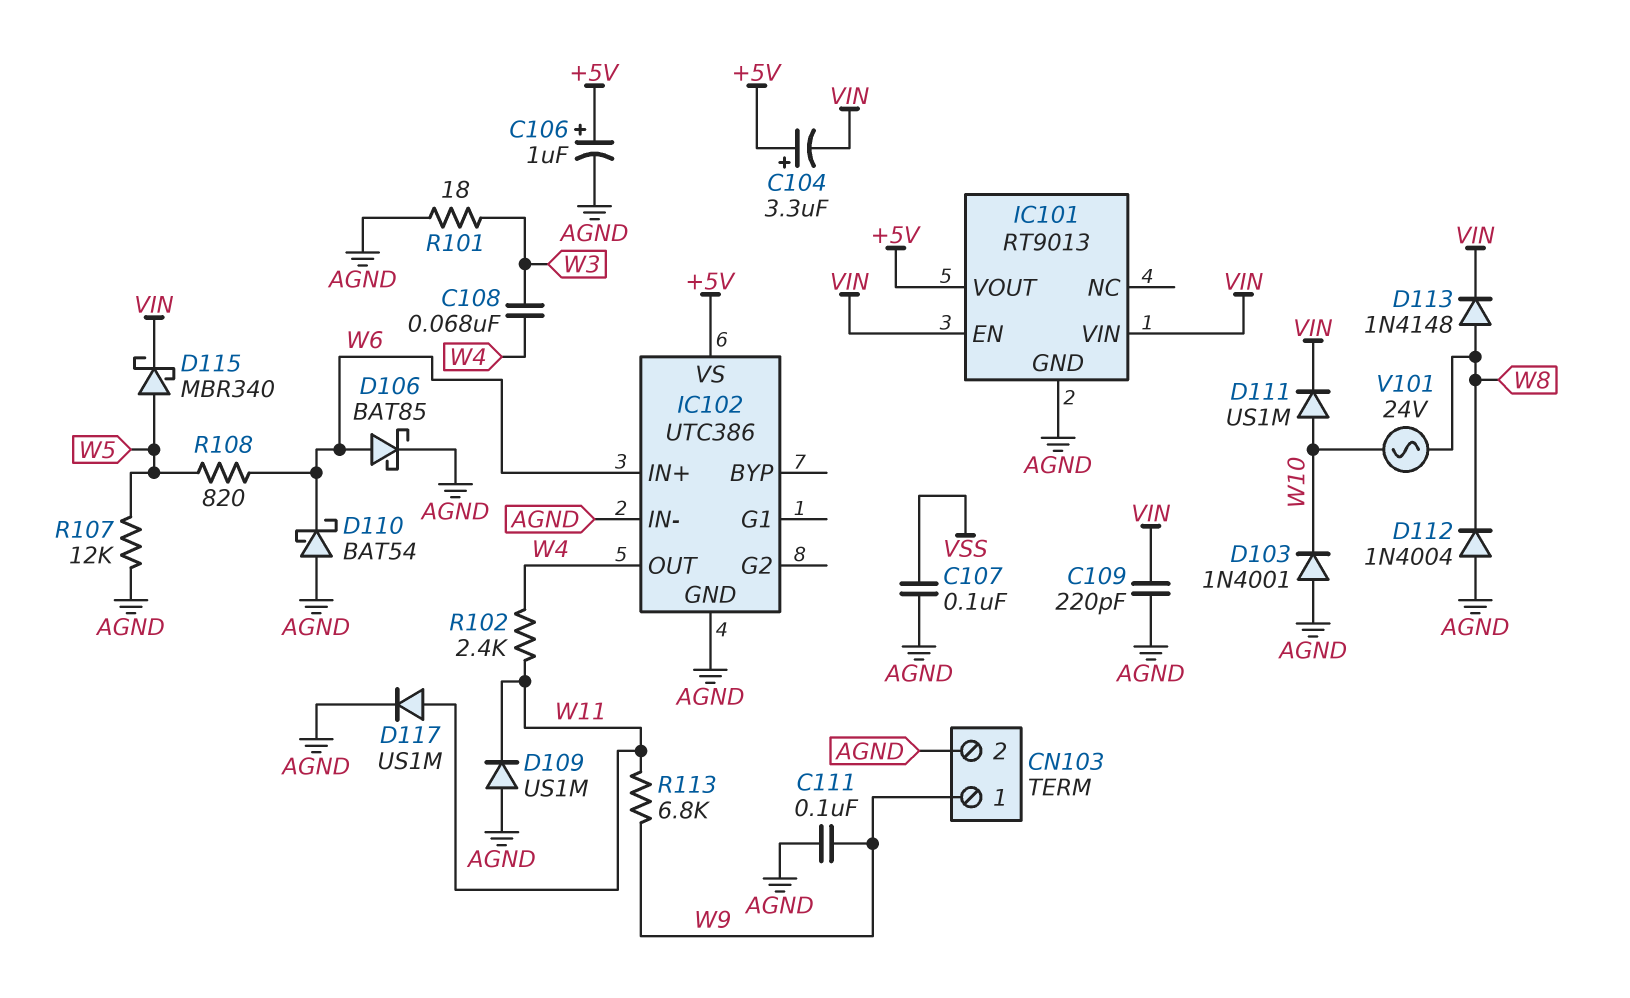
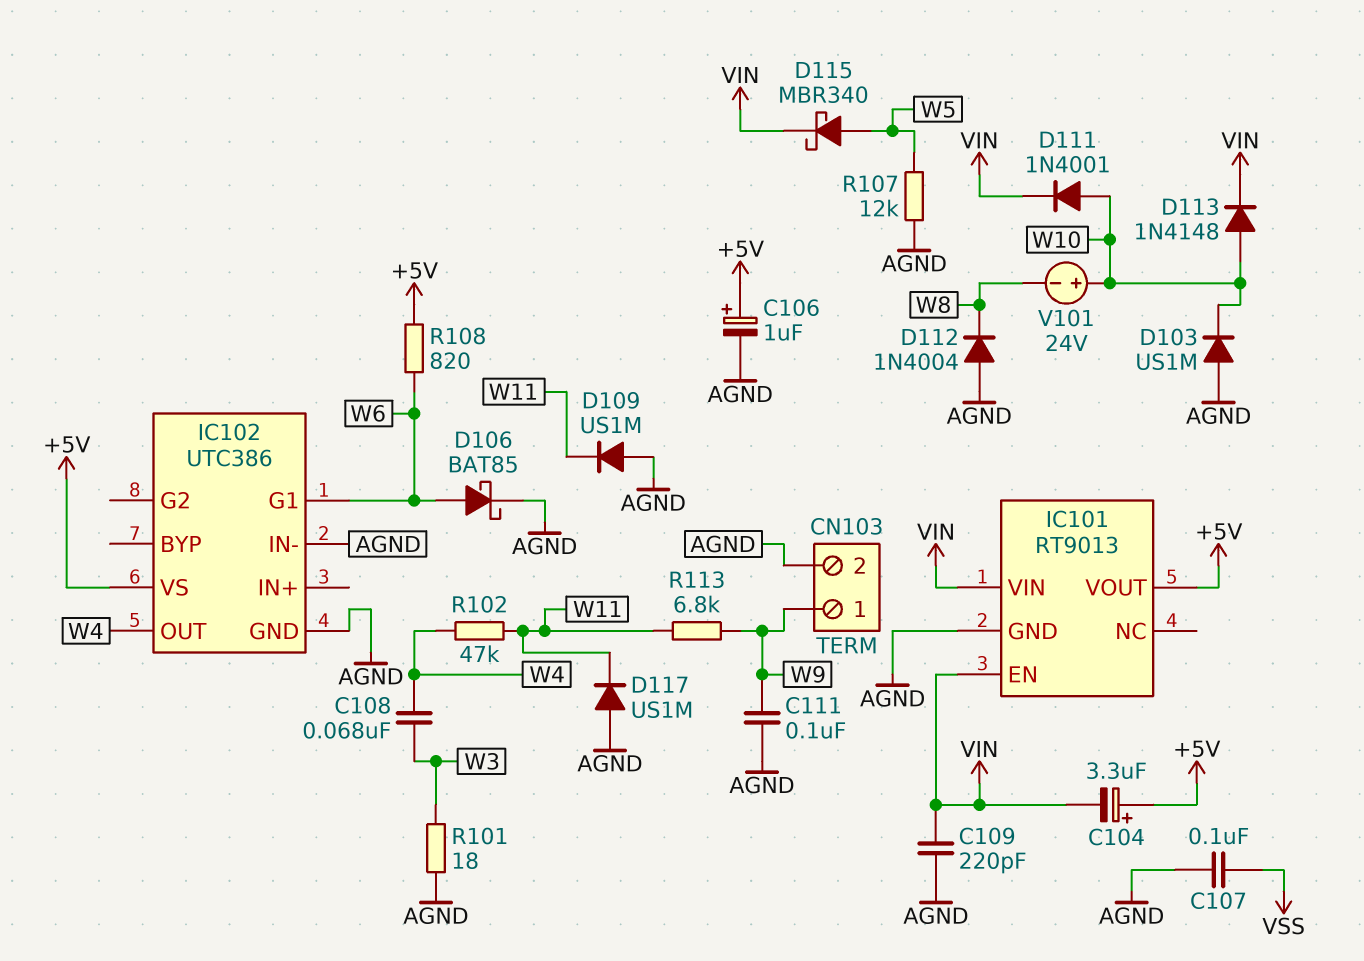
D103: diode 1N4001 (A AGND, K W10) -> diode US1M (A AGND, K W10)
D110: schottky BAT54 (A AGND, K W6) -> none
D111: diode US1M (A W10, K VIN) -> diode 1N4001 (A W10, K VIN)
D113: diode 1N4148 (A W8, K VIN) -> diode 1N4148 (A W10, K VIN)
D117: diode US1M (A W11, K AGND) -> diode US1M (A AGND, K W11)
IC102 pin G1: none -> W6
IC102 pin IN+: W6 -> none
R102: 2.4k (W4, W11) -> 47k (W4, W11)
R108: 820 (W5, W6) -> 820 (+5V, W6)
V101: AC 24V (W8, W10) -> 24V (plus W10, minus W8)

